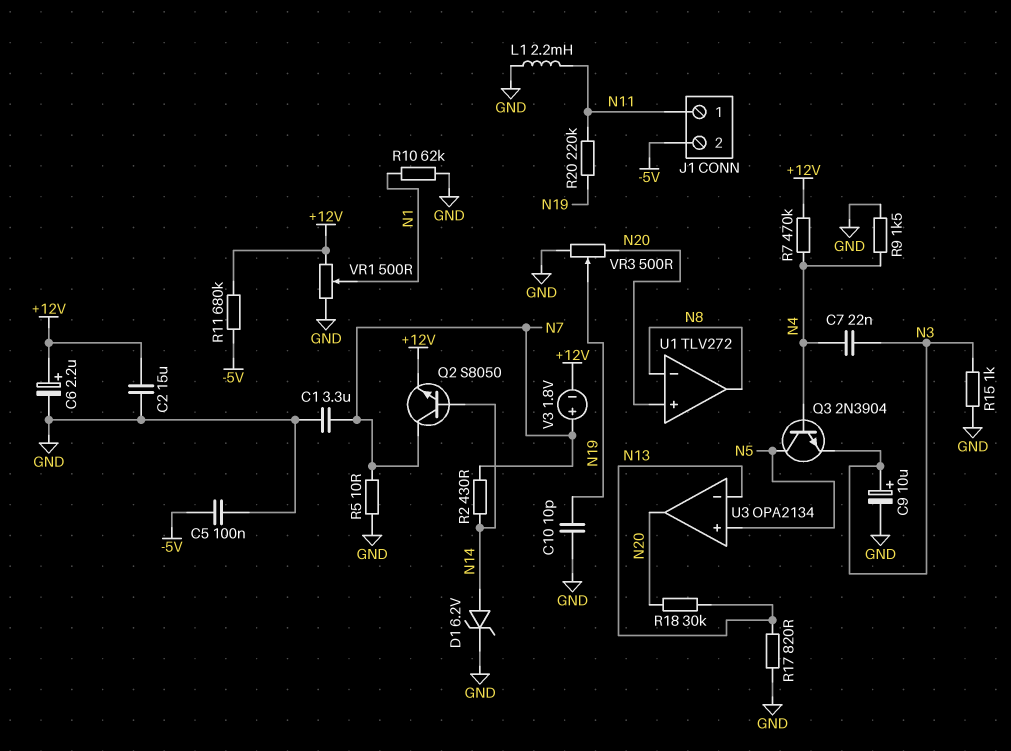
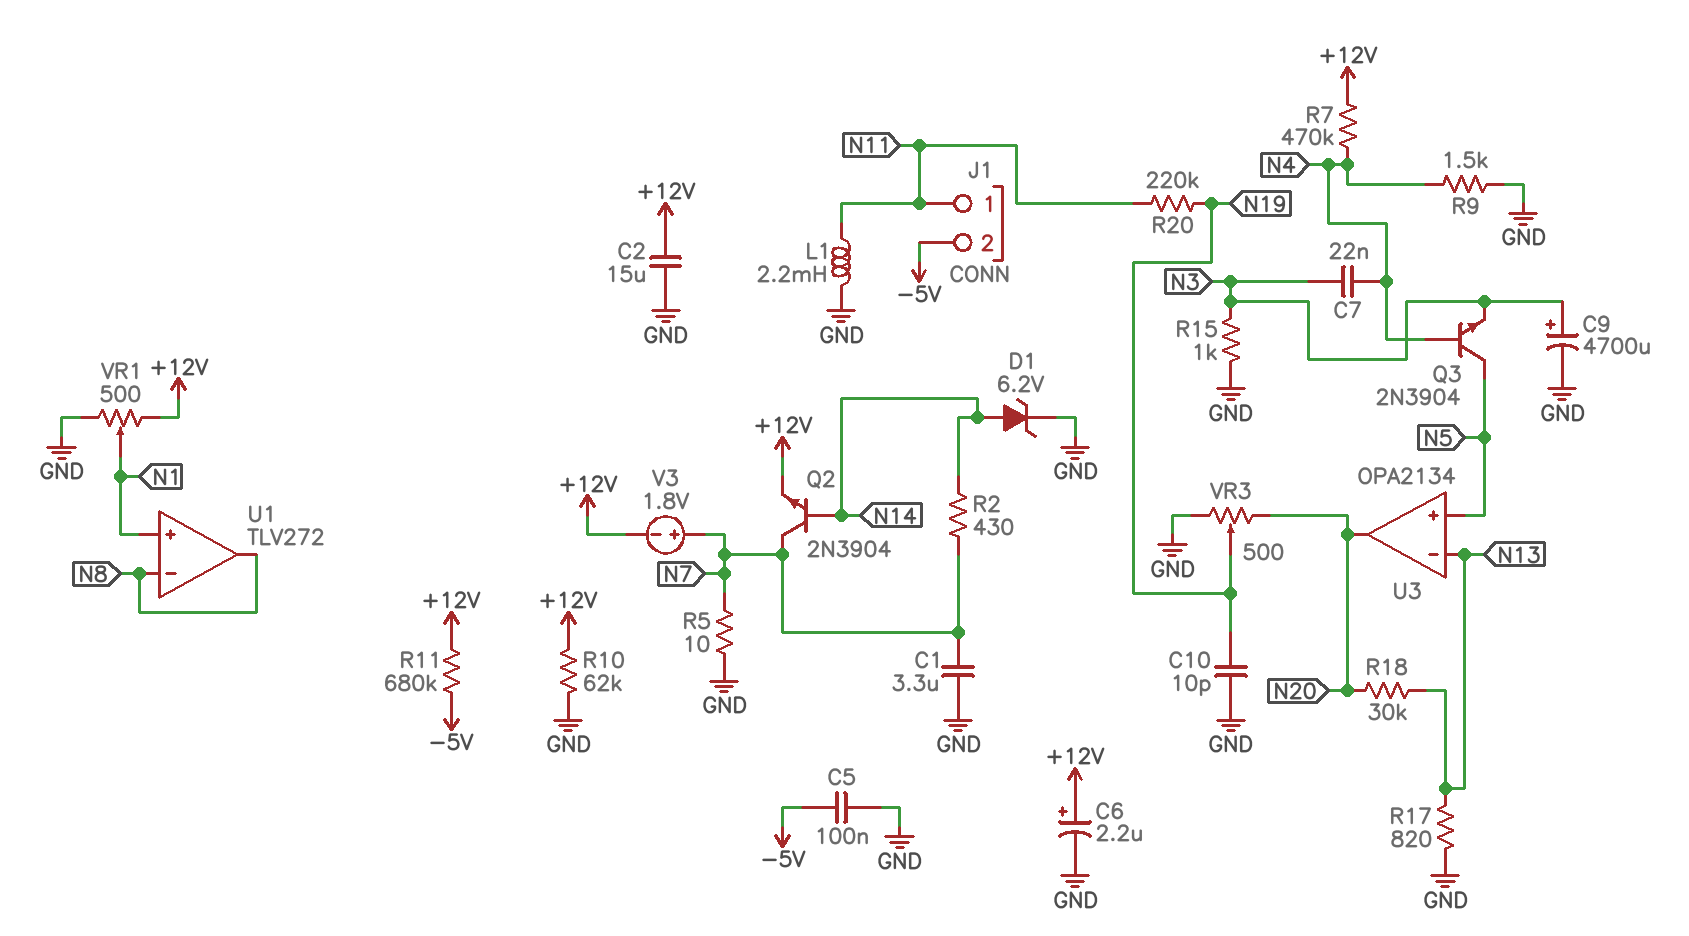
C9: 10uF (plus N3, minus GND) -> 4700uF (plus N3, minus GND)
Q2: NPN S8050 (B N14, C N7, E +12V) -> NPN 2N3904 (B N14, C N7, E +12V)
R10: 62k (GND, N1) -> 62k (+12V, GND)
U1 pin in+: N20 -> N1

